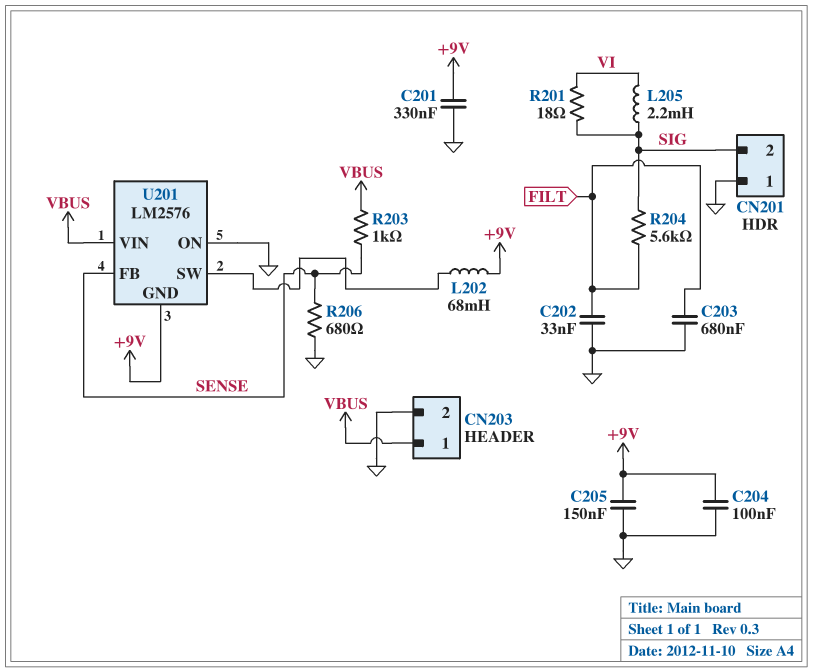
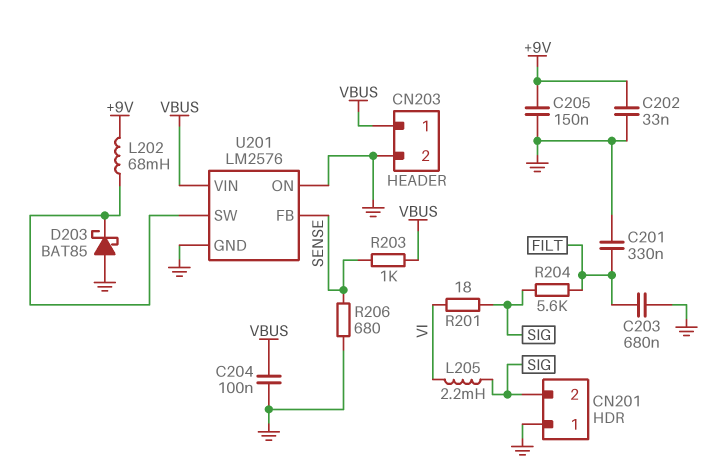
C201: 330nF (+9V, GND) -> 330nF (FILT, GND)
C202: 33nF (FILT, GND) -> 33nF (+9V, GND)
C204: 100nF (+9V, GND) -> 100nF (GND, VBUS)
D203: none -> schottky BAT85 (A GND, K U201/SW)
U201 pin GND: +9V -> GND

